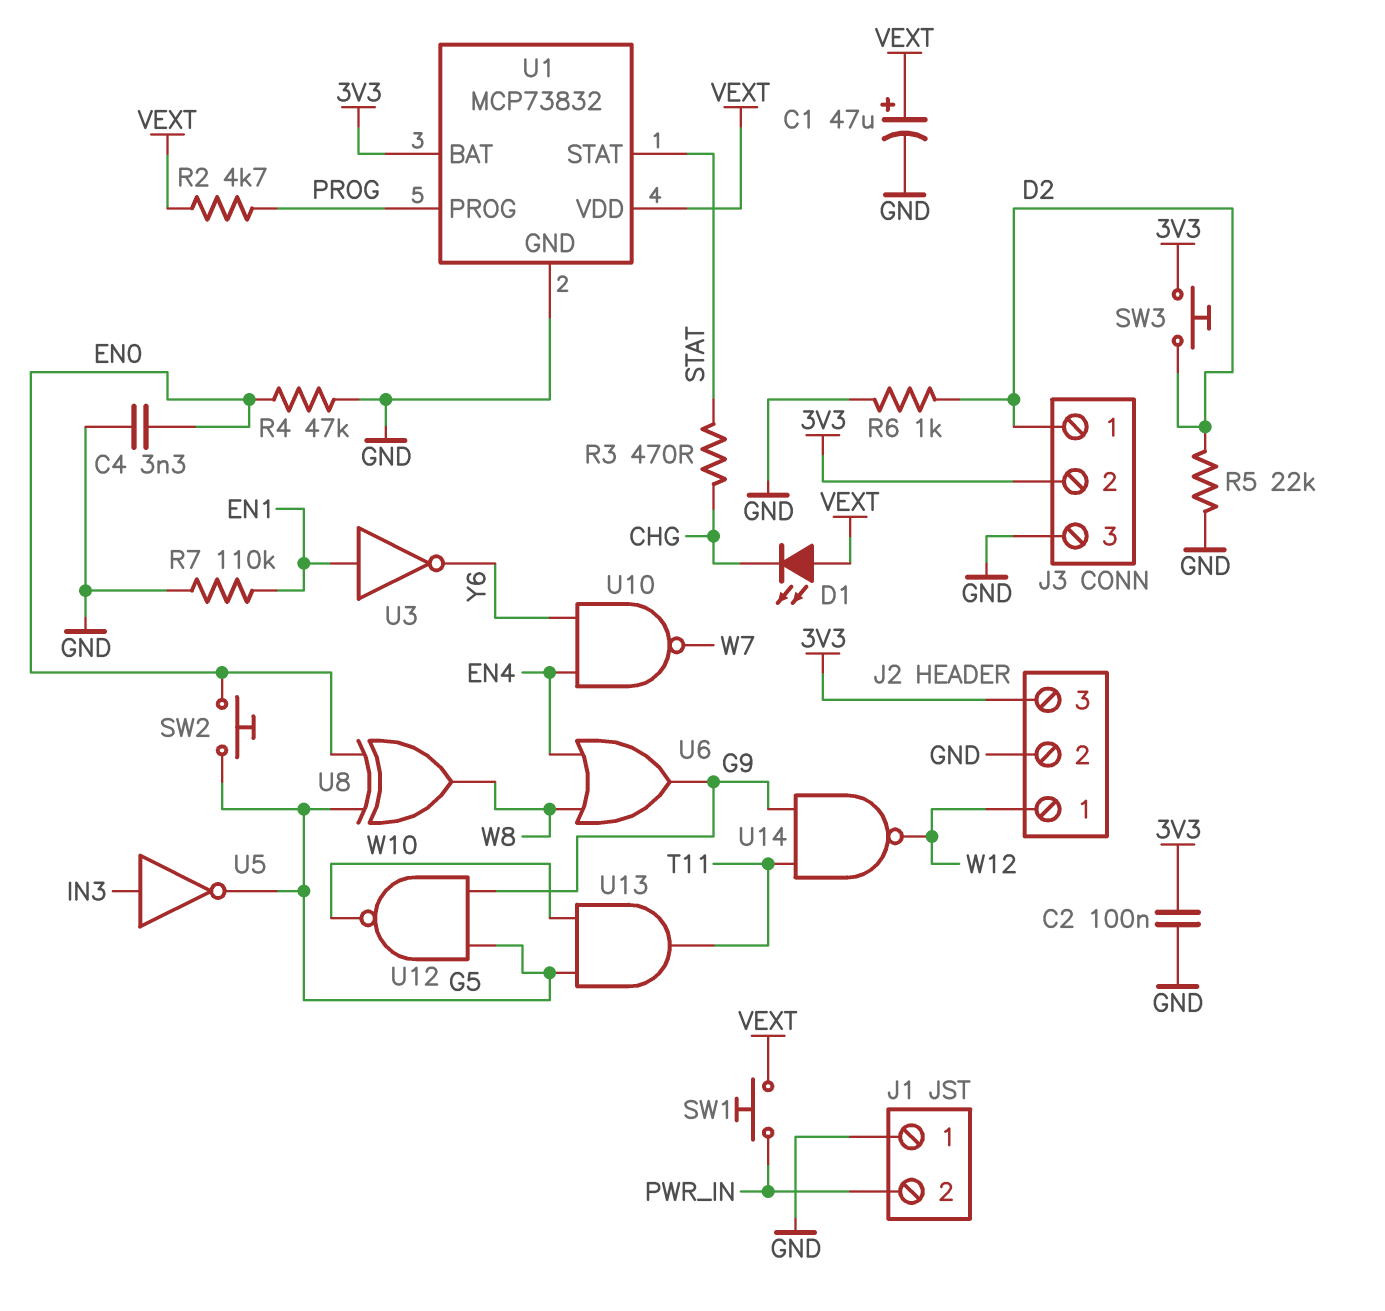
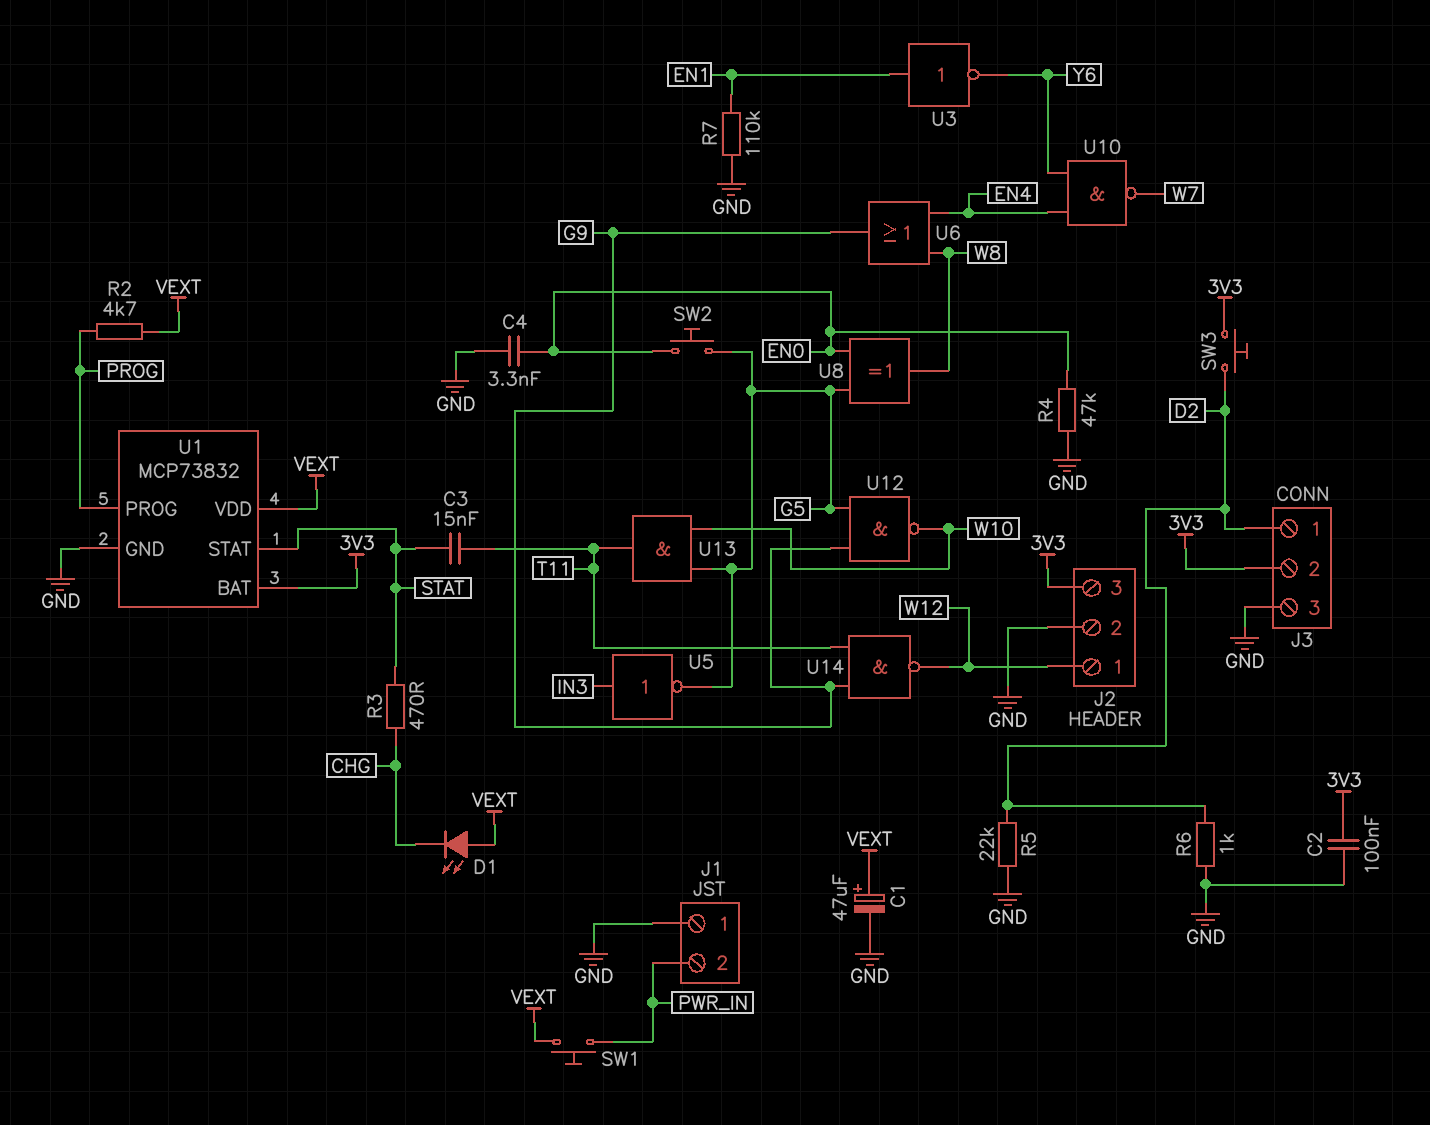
C3: none -> 15nF (STAT, T11)

